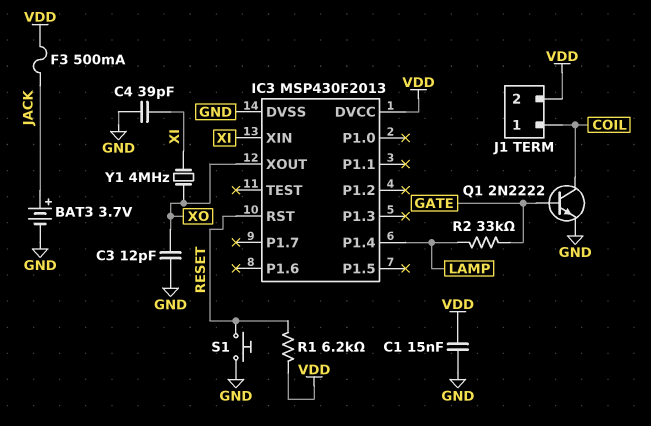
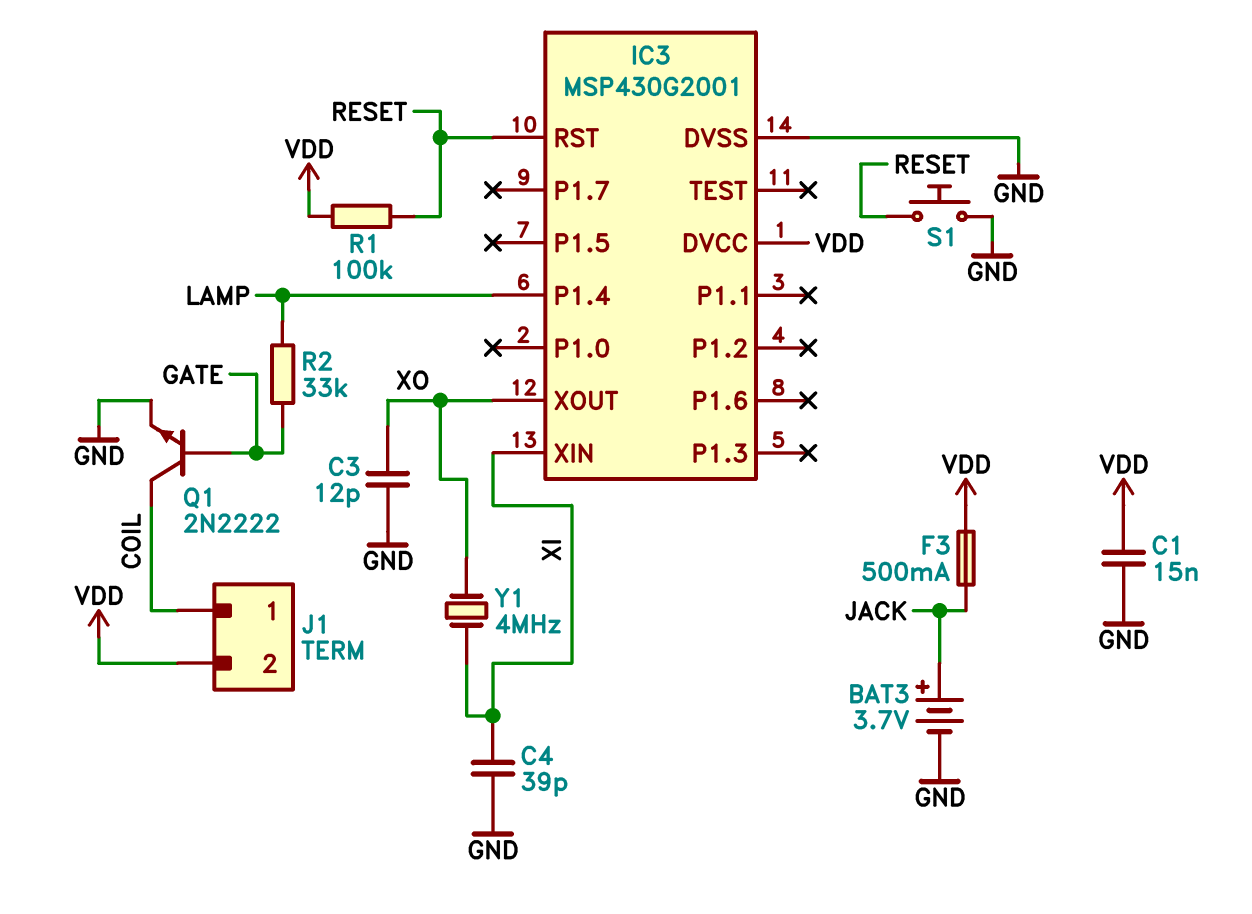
IC3: MSP430F2013 -> MSP430G2001
R1: 6.2k (RESET, VDD) -> 100k (RESET, VDD)

